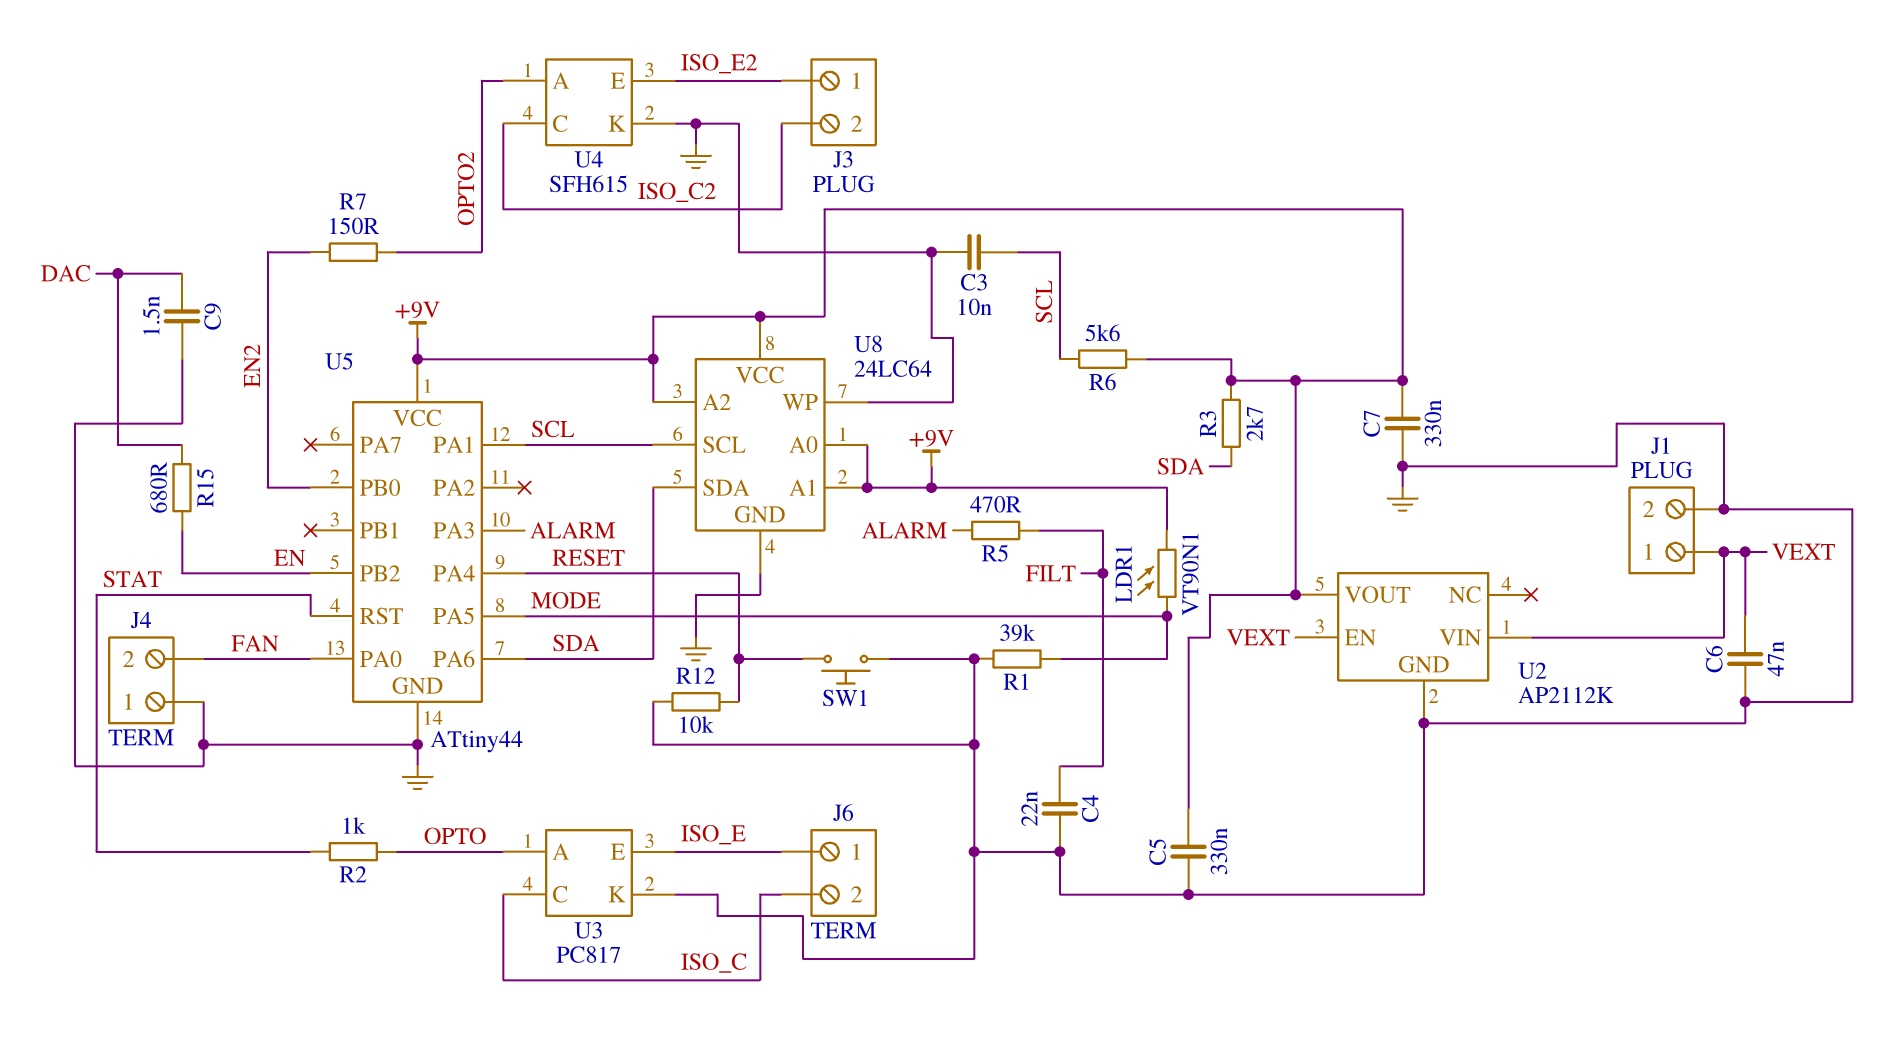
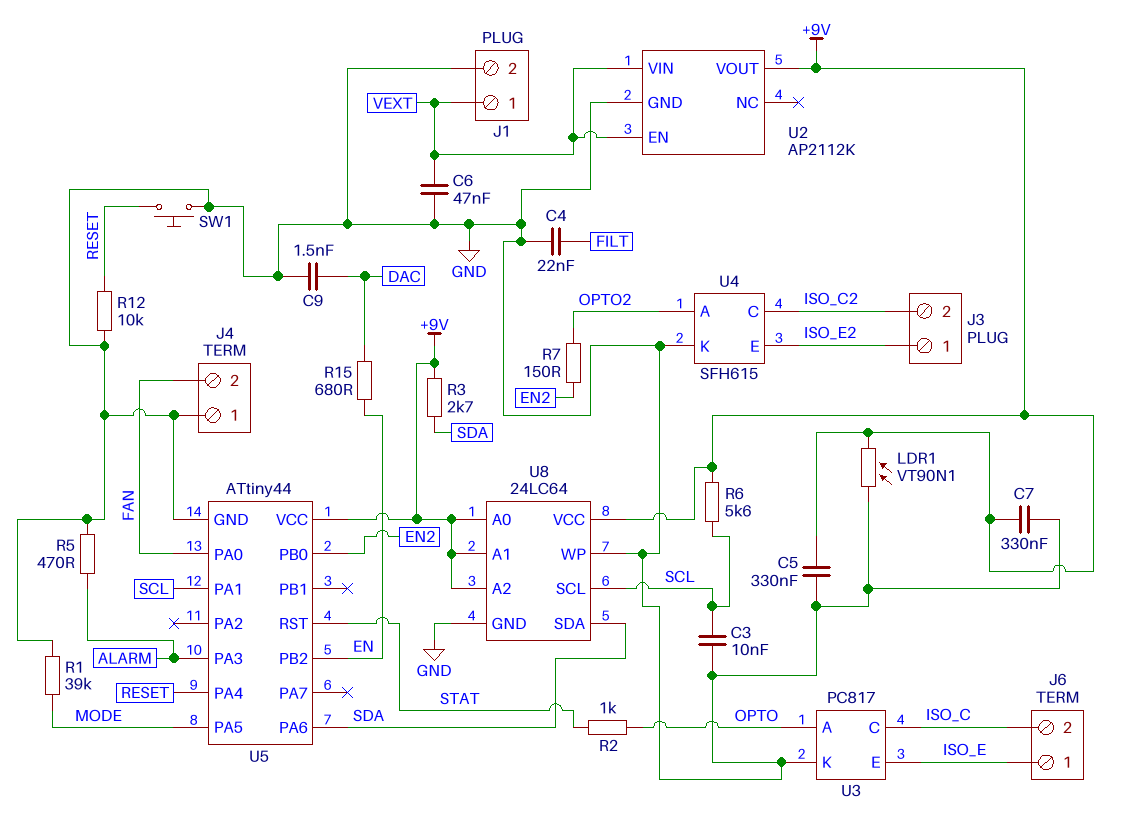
LDR1: VT90N1 (+9V, MODE) -> VT90N1 (+9V, GND)
R5: 470 (ALARM, FILT) -> 470 (ALARM, GND)

